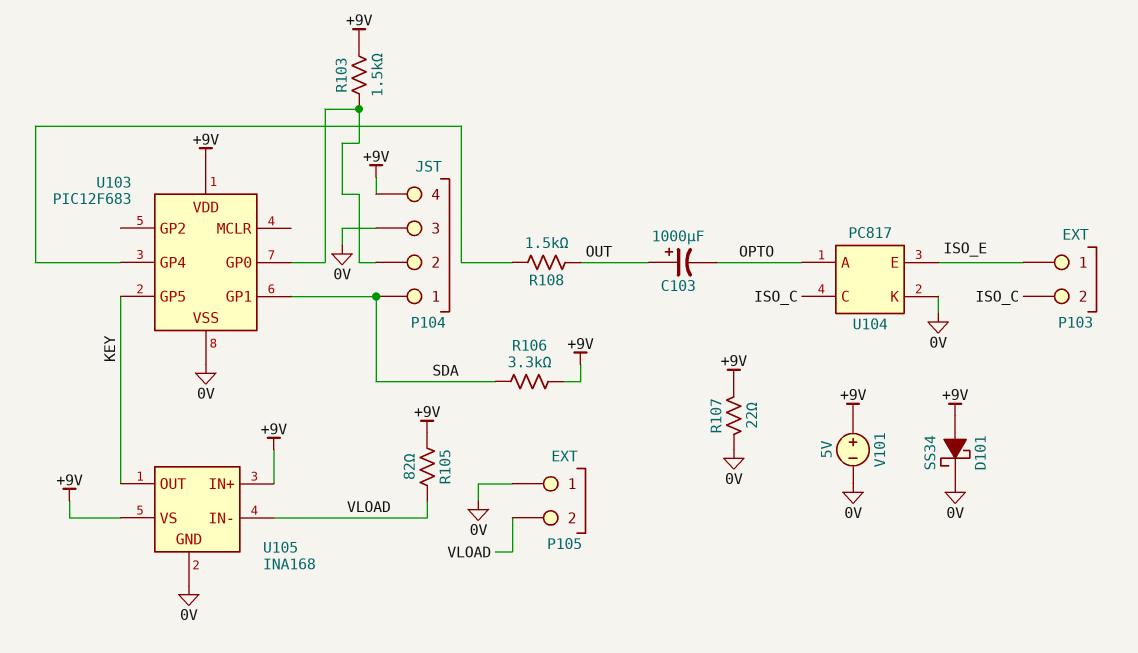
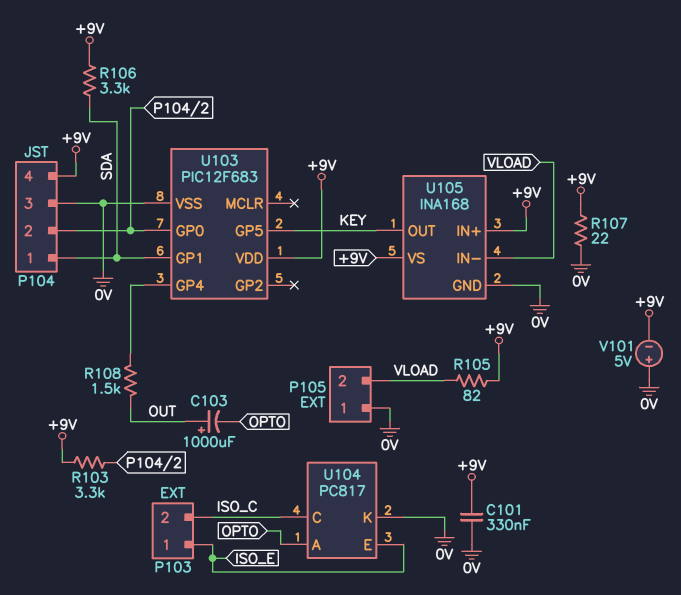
C101: none -> 330nF (+9V, 0V)
D101: schottky SS34 (A +9V, K 0V) -> none
R103: 1.5k (+9V, P104/2) -> 3.3k (+9V, P104/2)
V101: 5V (plus +9V, minus 0V) -> 5V (plus 0V, minus +9V)

